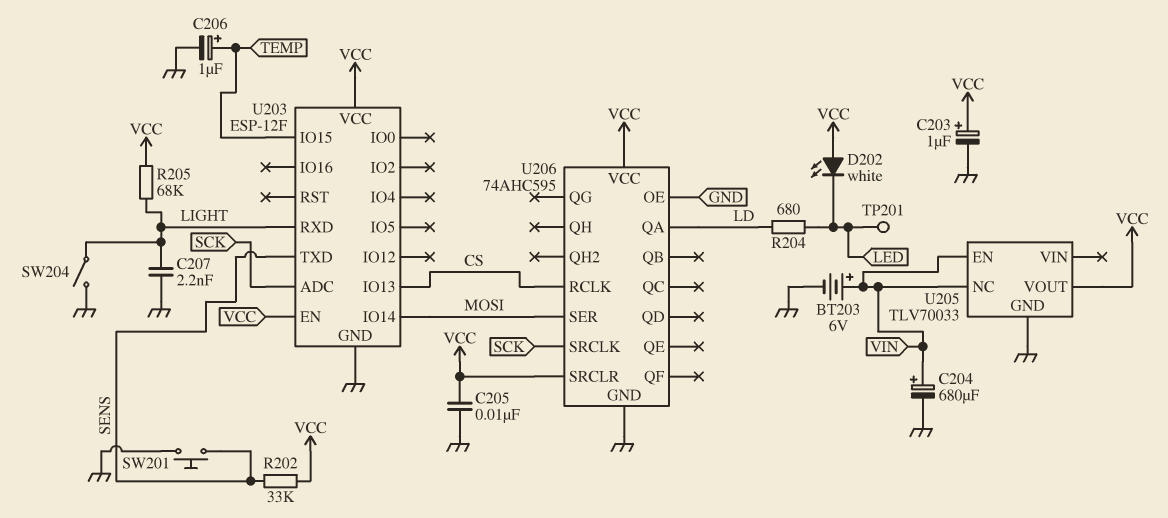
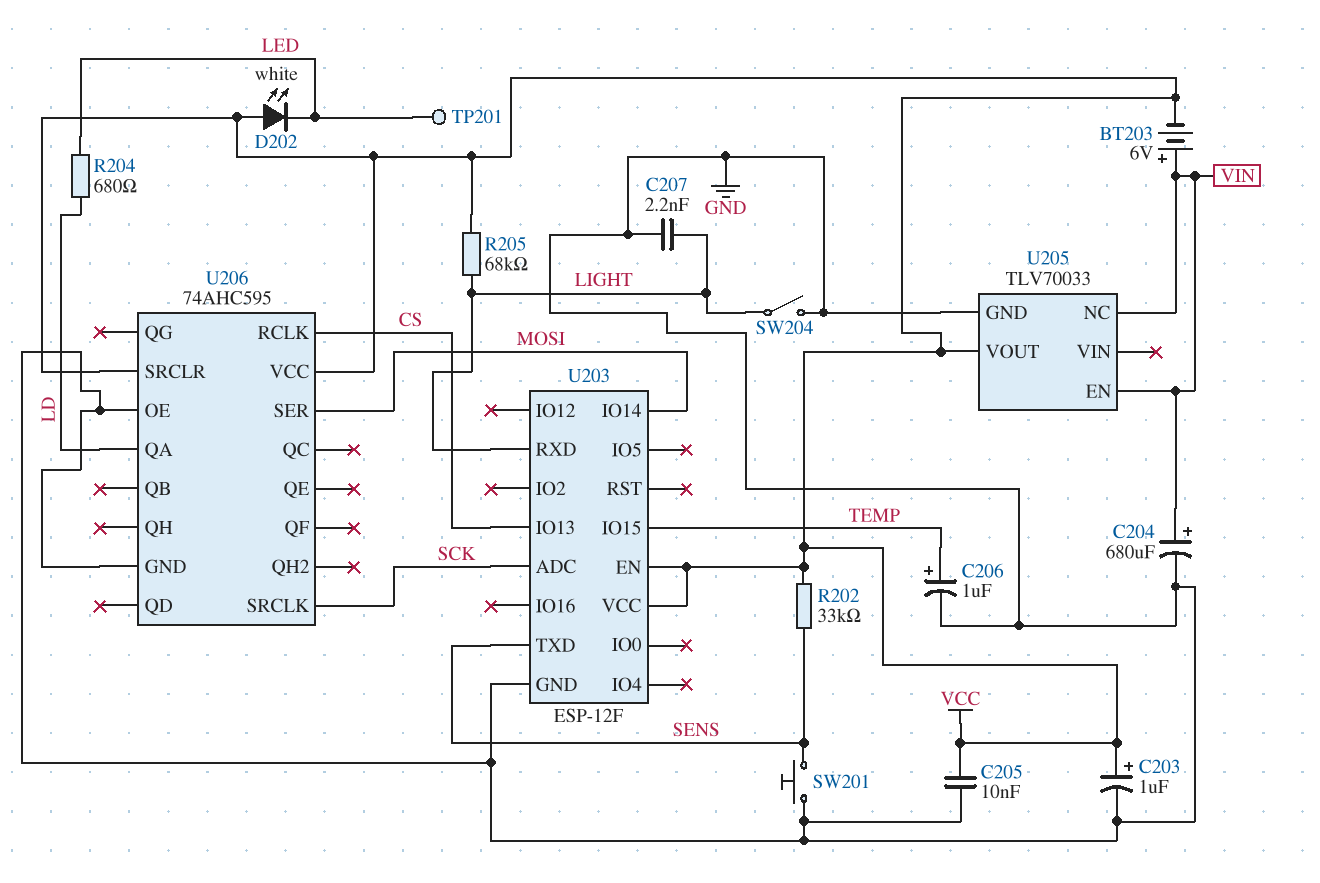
BT203: 6V (plus VIN, minus GND) -> 6V (plus VIN, minus VCC)

